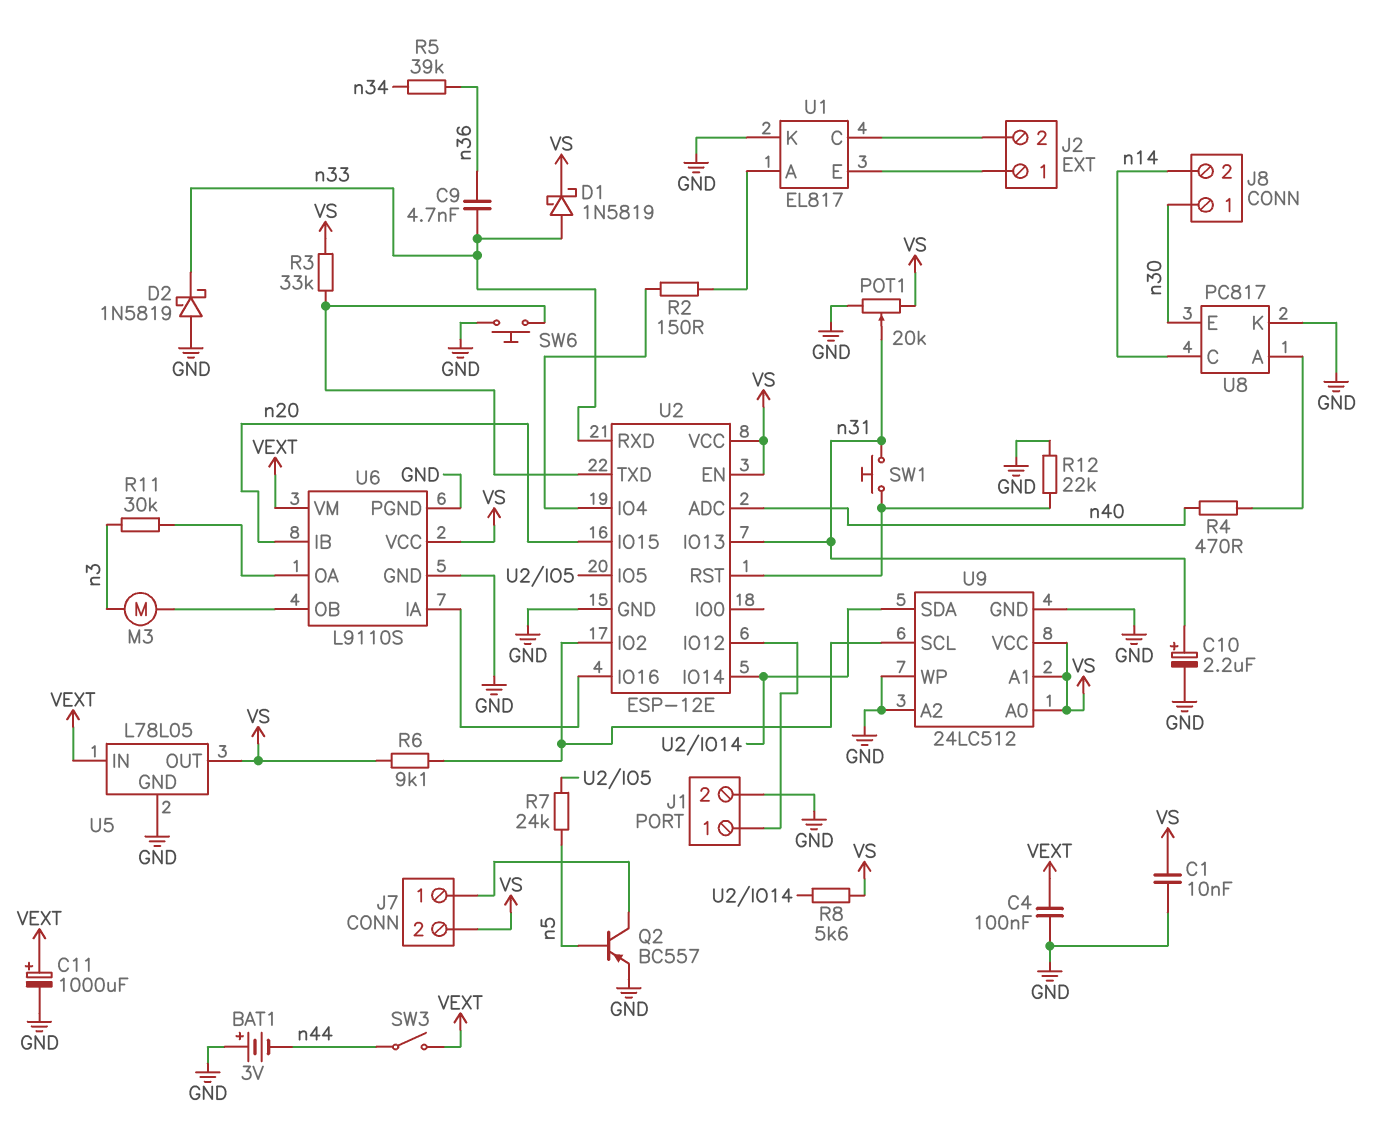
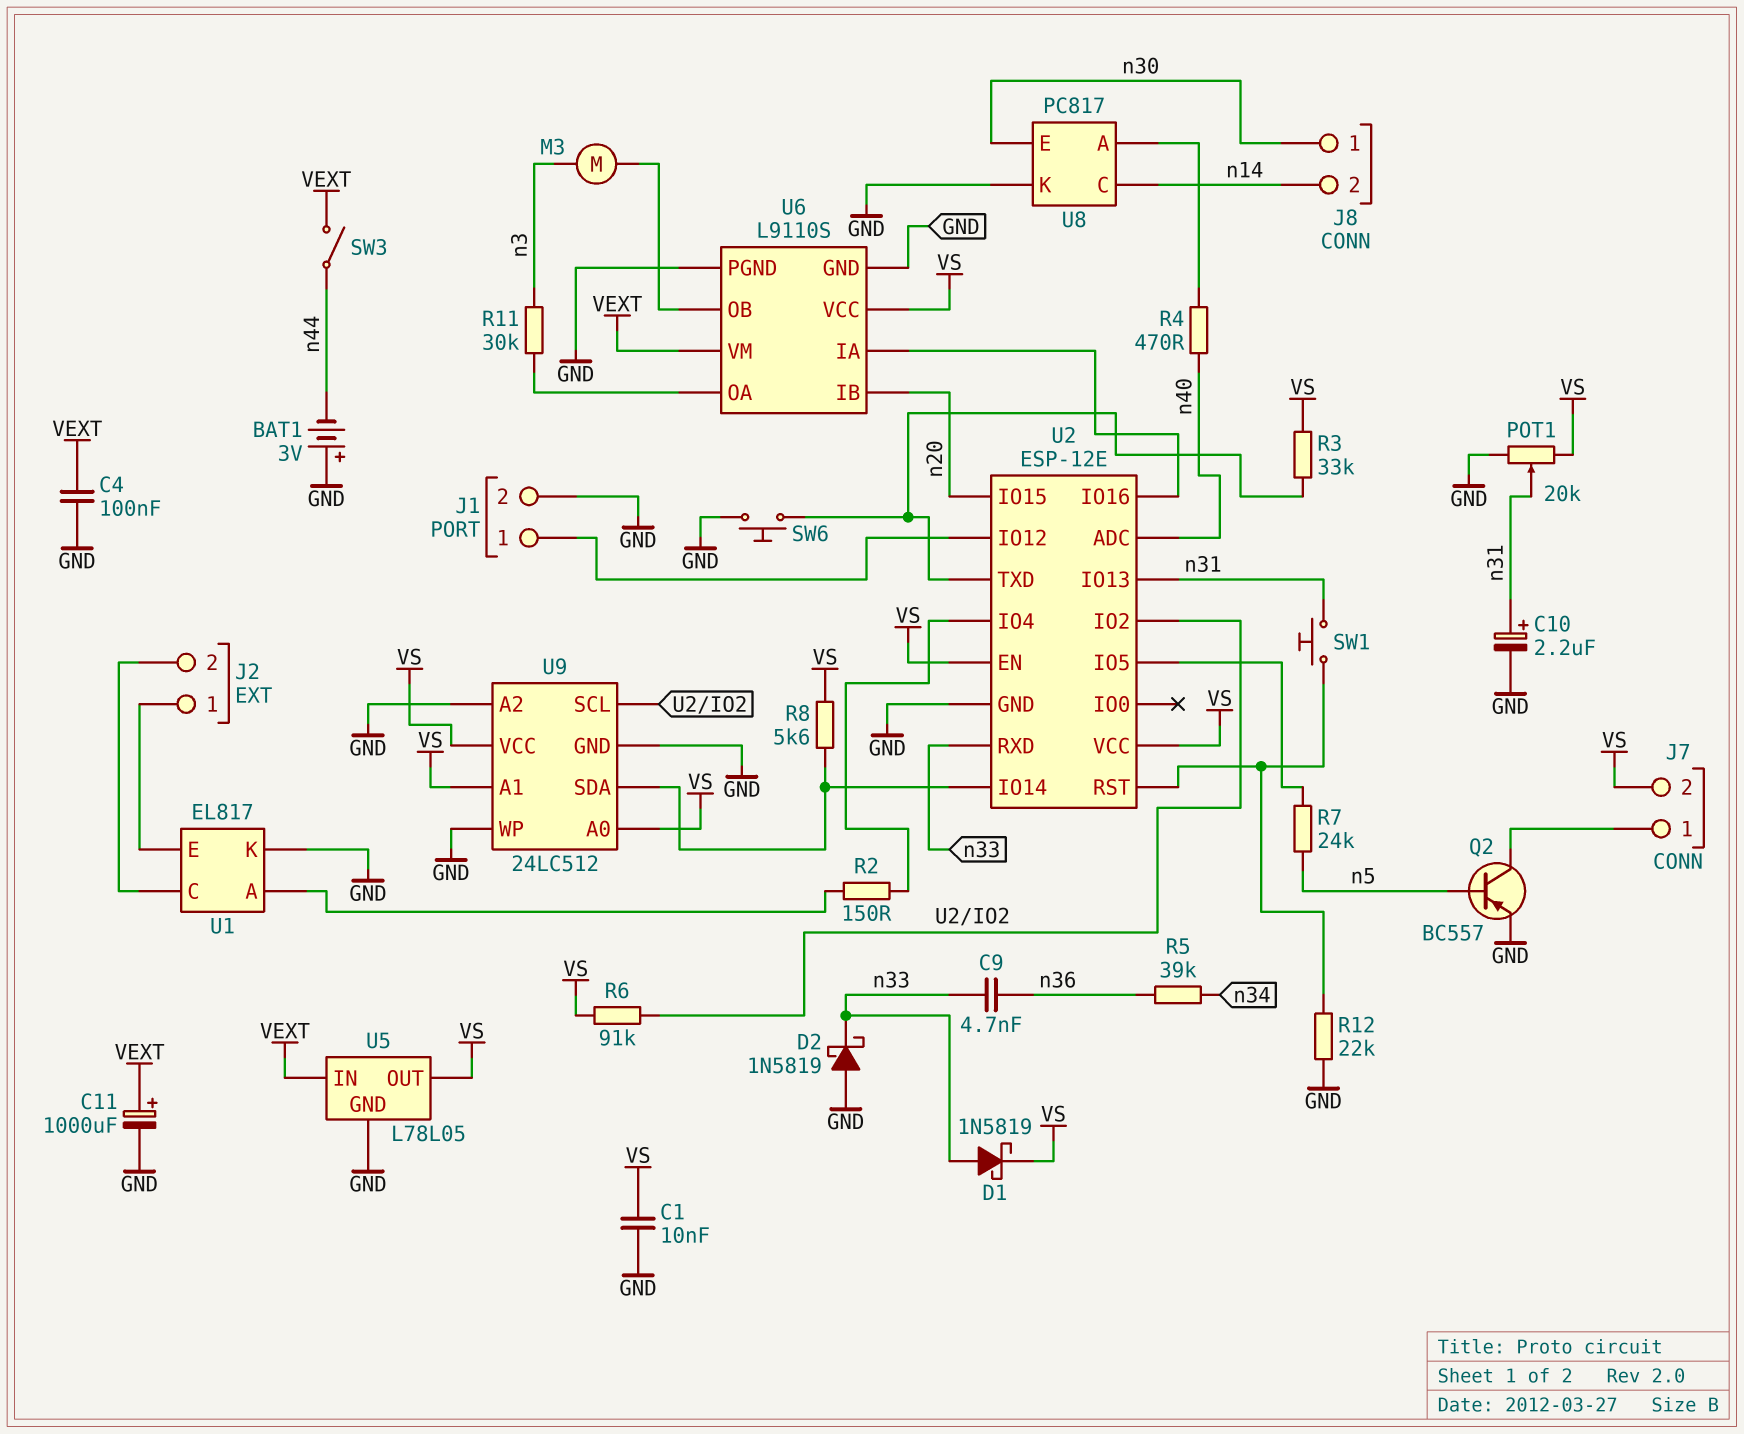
R6: 9.1k (U2/IO2, VS) -> 91k (U2/IO2, VS)

